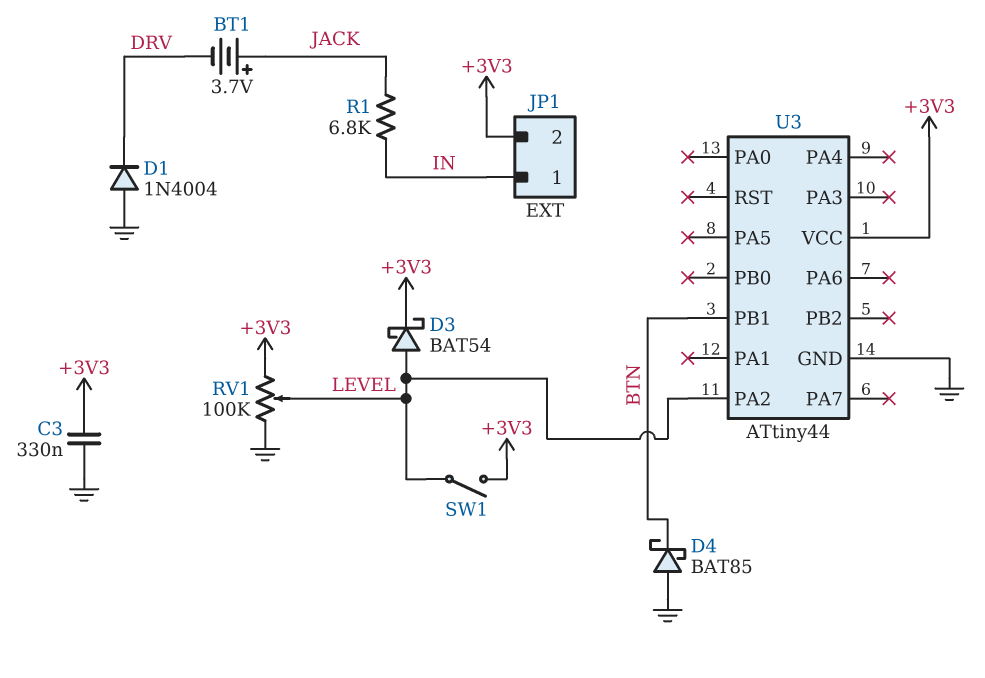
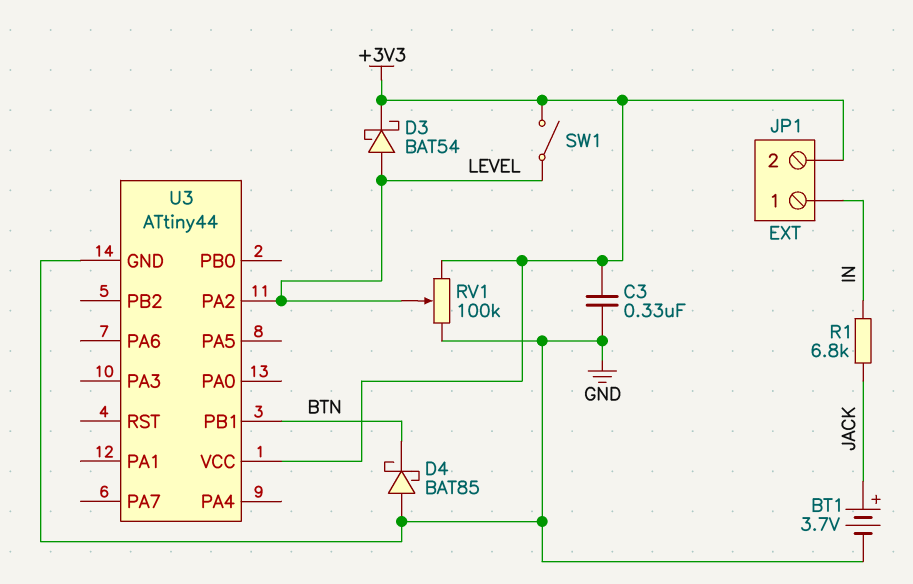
BT1: 3.7V (plus JACK, minus DRV) -> 3.7V (plus JACK, minus GND)
D1: diode 1N4004 (A GND, K DRV) -> none

